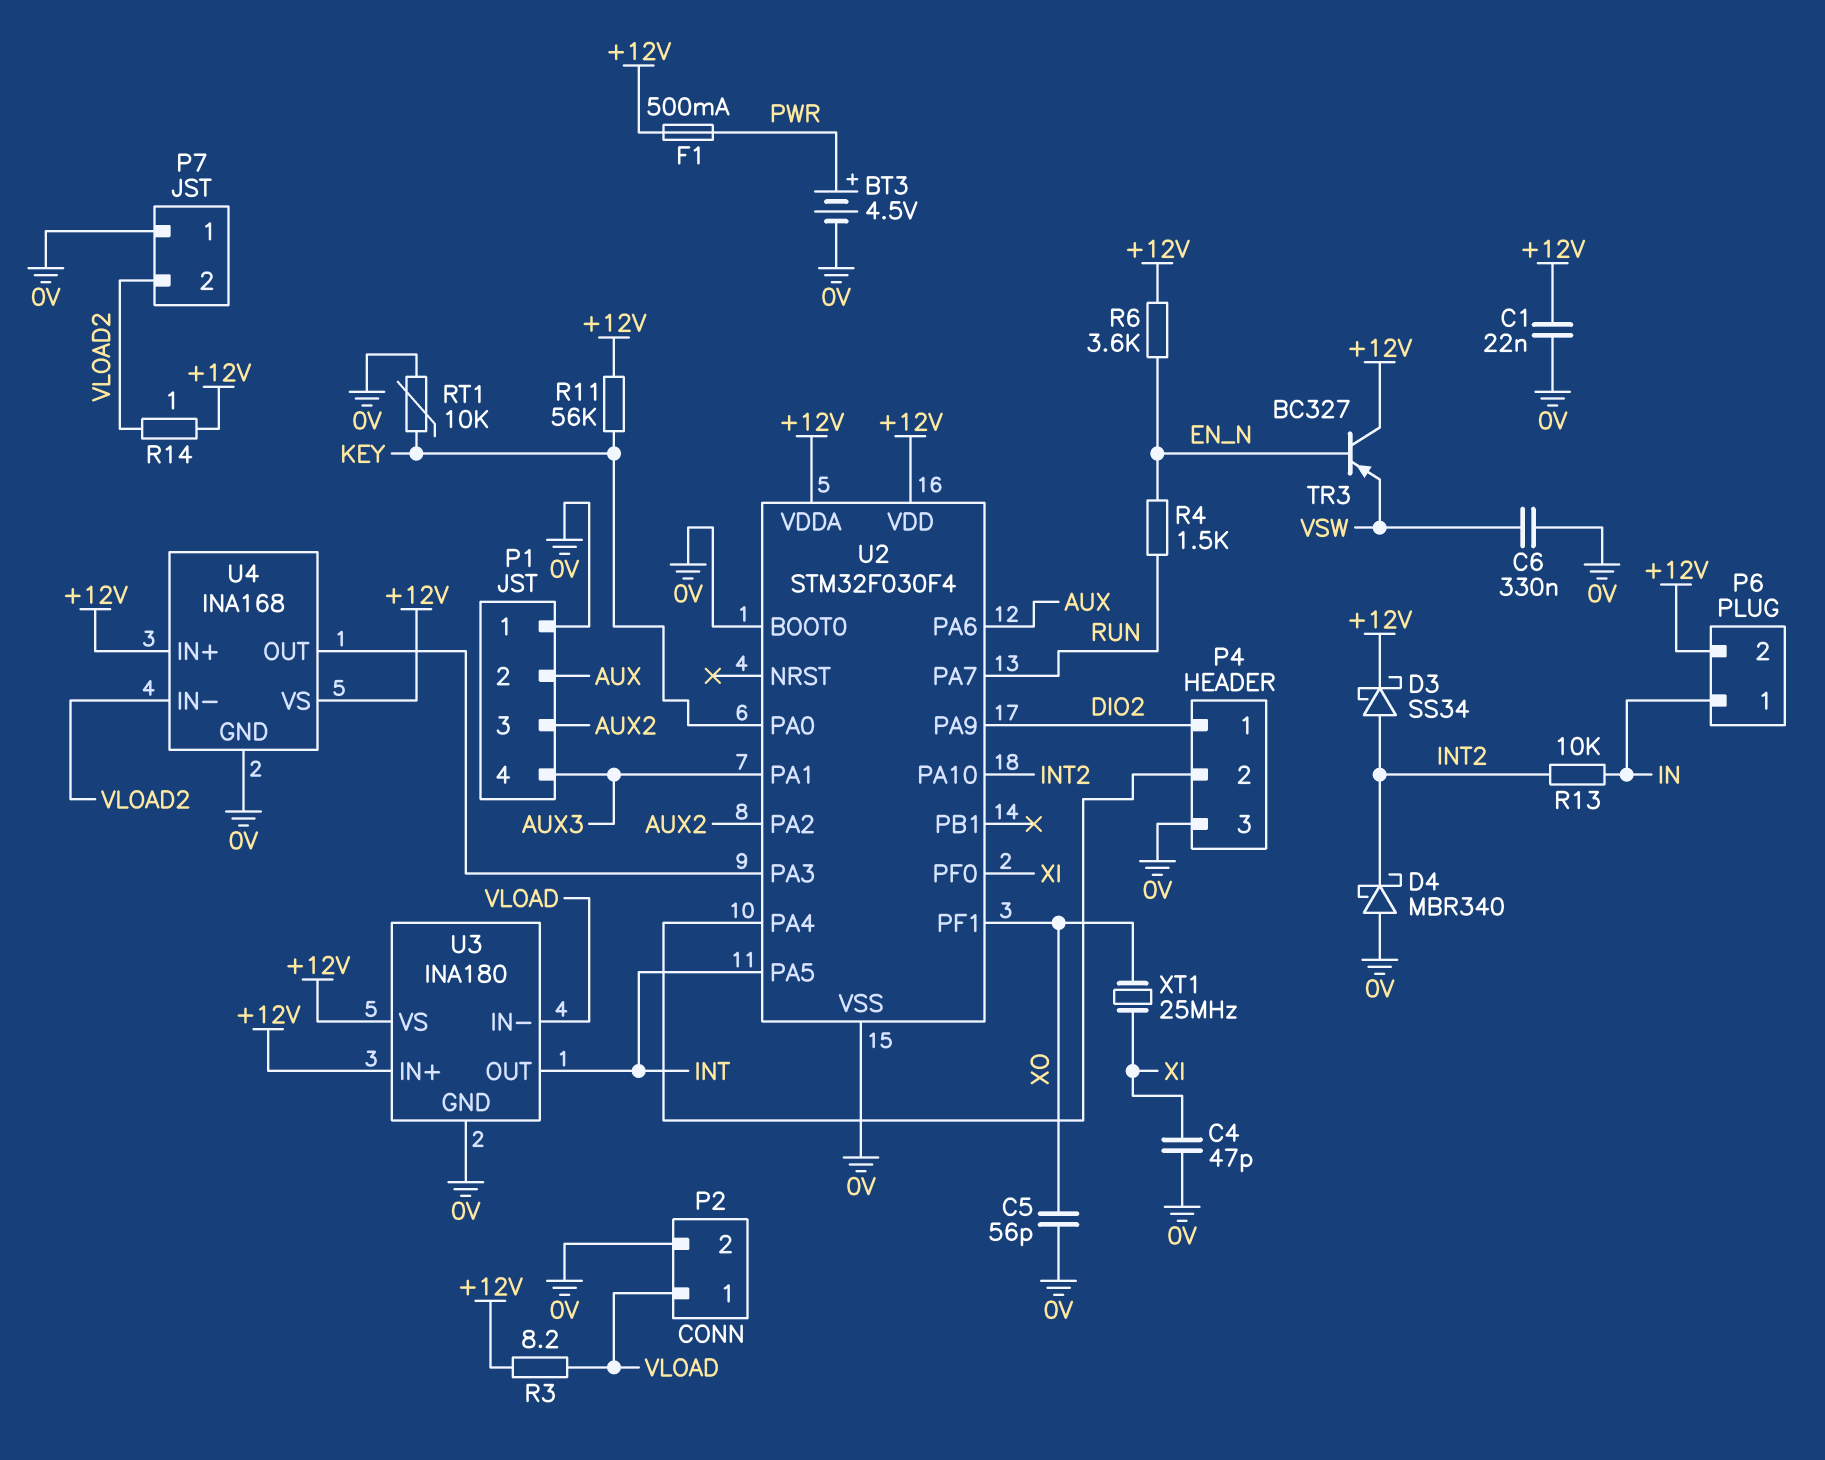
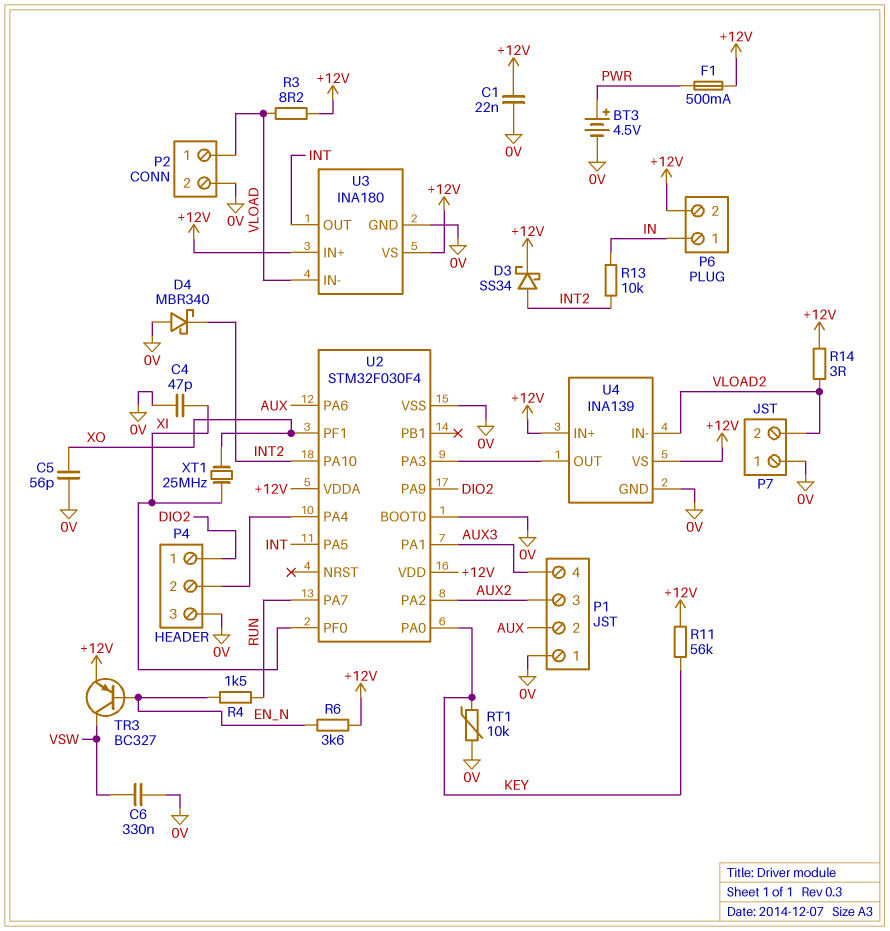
R14: 1 (+12V, VLOAD2) -> 3 (+12V, VLOAD2)
TR3: PNP BC327 (B EN_N, C +12V, E VSW) -> PNP BC327 (B EN_N, C VSW, E +12V)
U4: INA168 -> INA139

